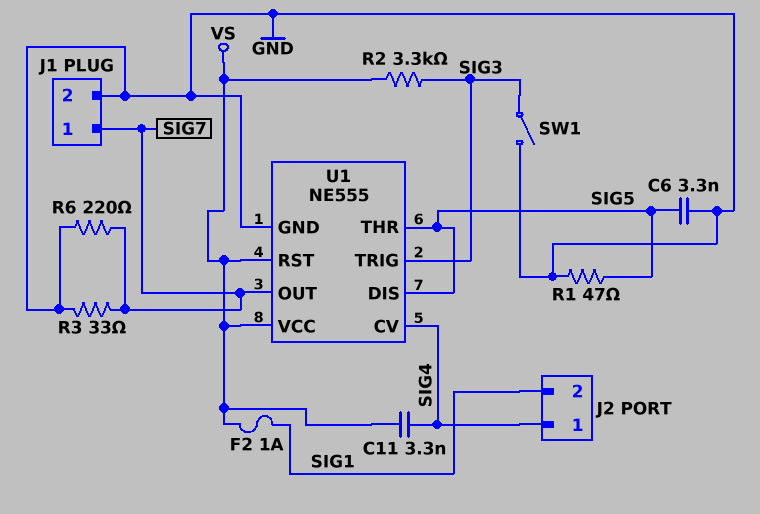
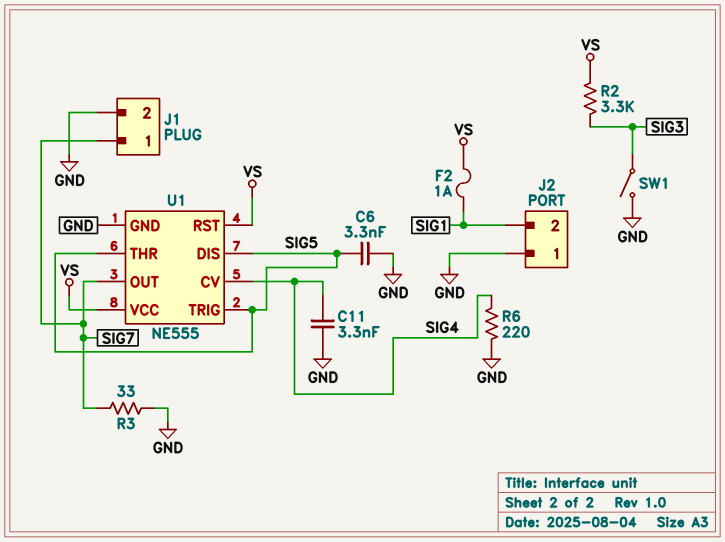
C11: 3.3nF (SIG4, VS) -> 3.3nF (GND, SIG4)
J2 pin 1: SIG4 -> GND
R1: 47 (GND, SIG5) -> none
R6: 220 (GND, SIG7) -> 220 (GND, SIG4)
U1 pin TRIG: SIG3 -> SIG5

